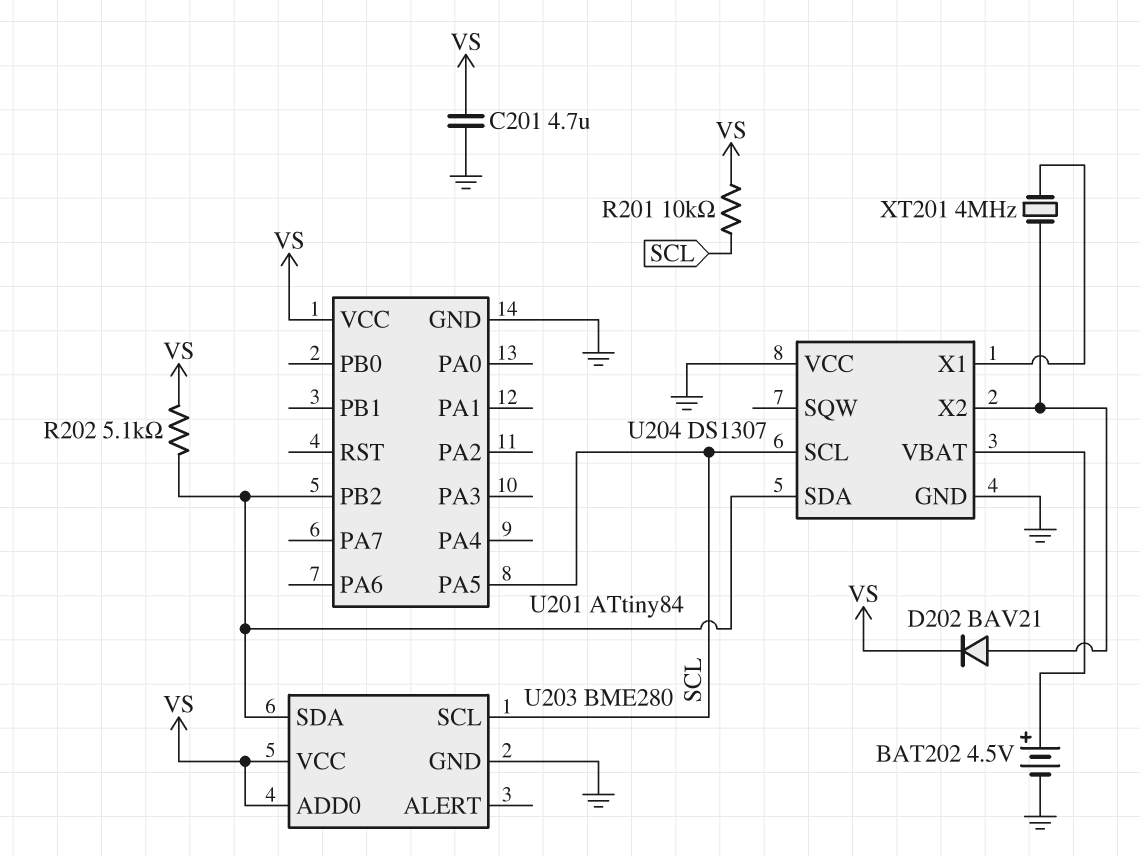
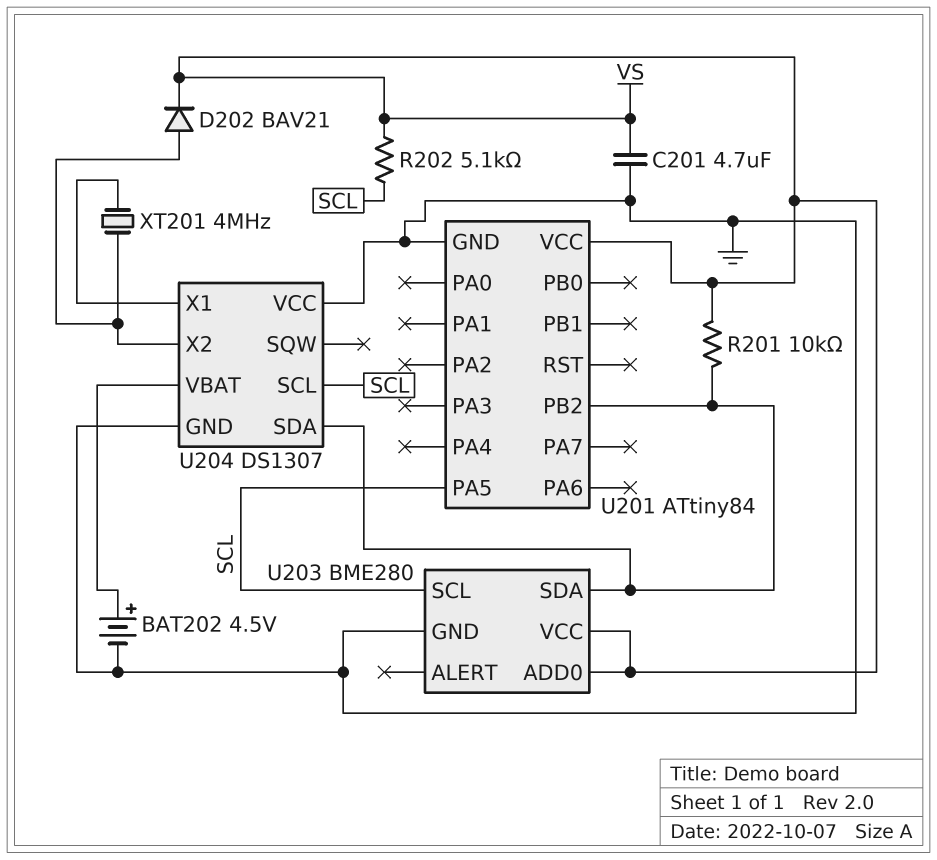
R201: 10k (SCL, VS) -> 10k (U201/PB2, VS)
R202: 5.1k (U201/PB2, VS) -> 5.1k (SCL, VS)

